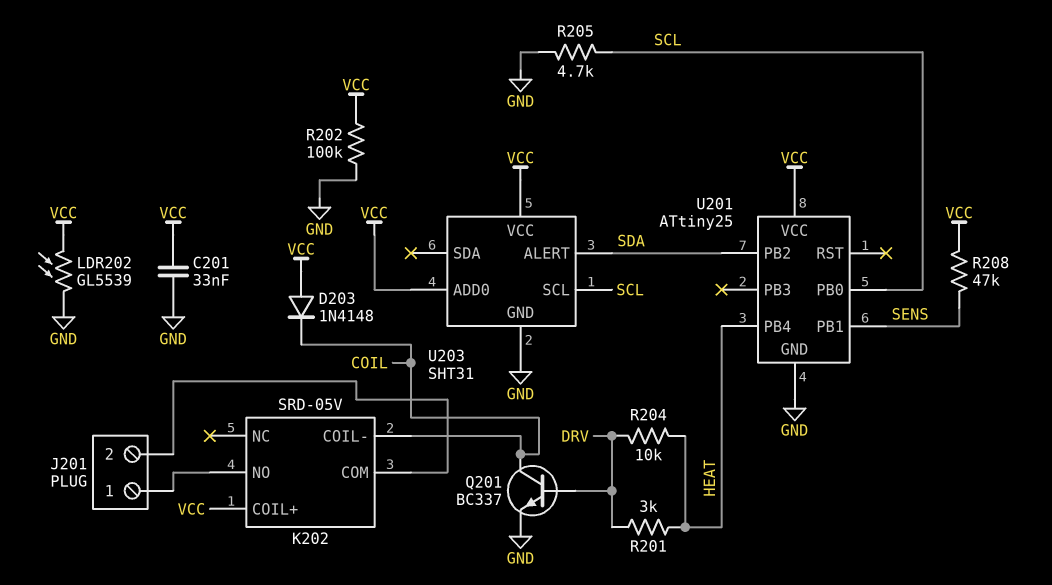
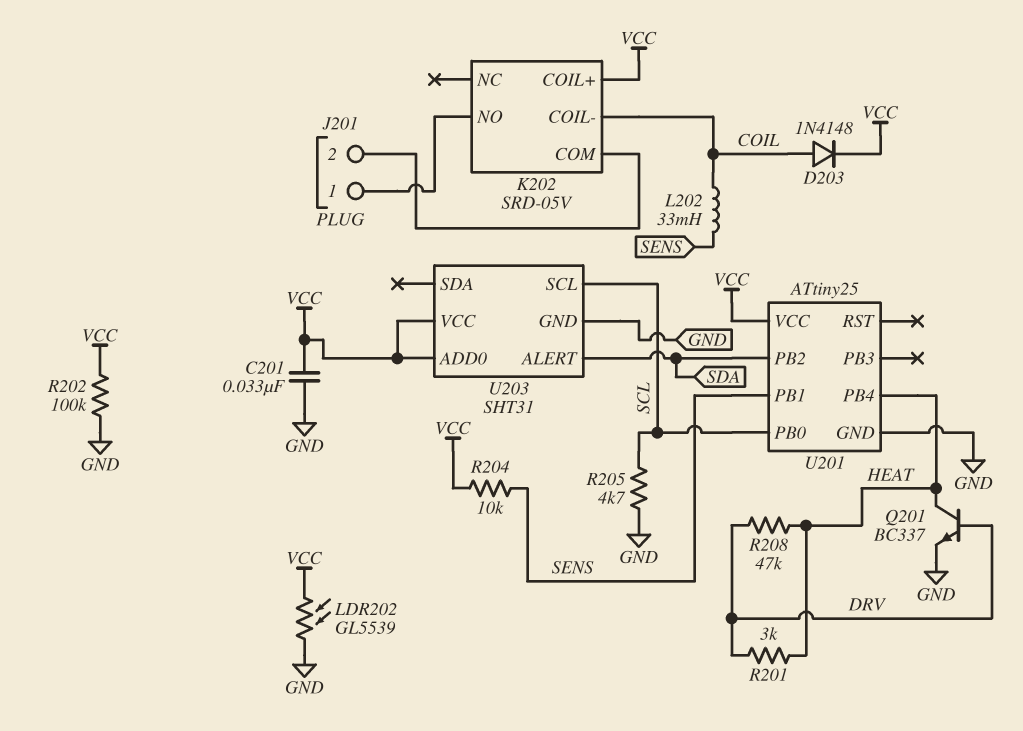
D203: diode 1N4148 (A VCC, K COIL) -> diode 1N4148 (A COIL, K VCC)
L202: none -> 33mH (COIL, SENS)
Q201: NPN BC337 (B DRV, C COIL, E GND) -> NPN BC337 (B DRV, C HEAT, E GND)
R204: 10k (DRV, HEAT) -> 10k (SENS, VCC)
R208: 47k (SENS, VCC) -> 47k (DRV, HEAT)

